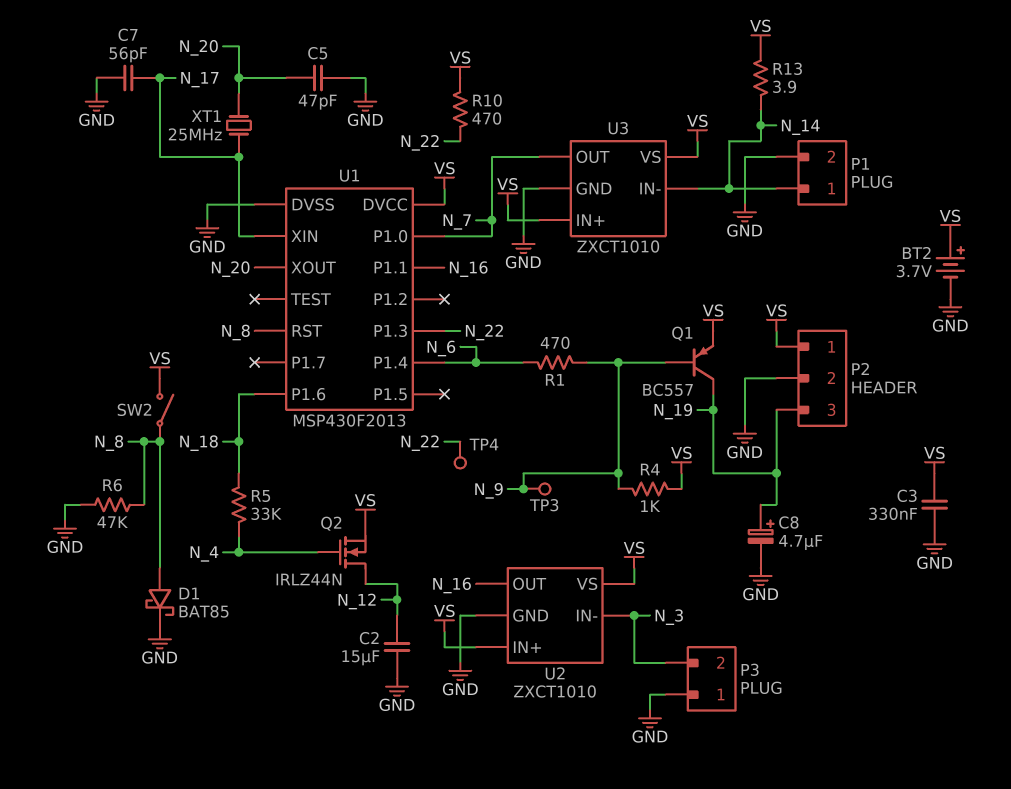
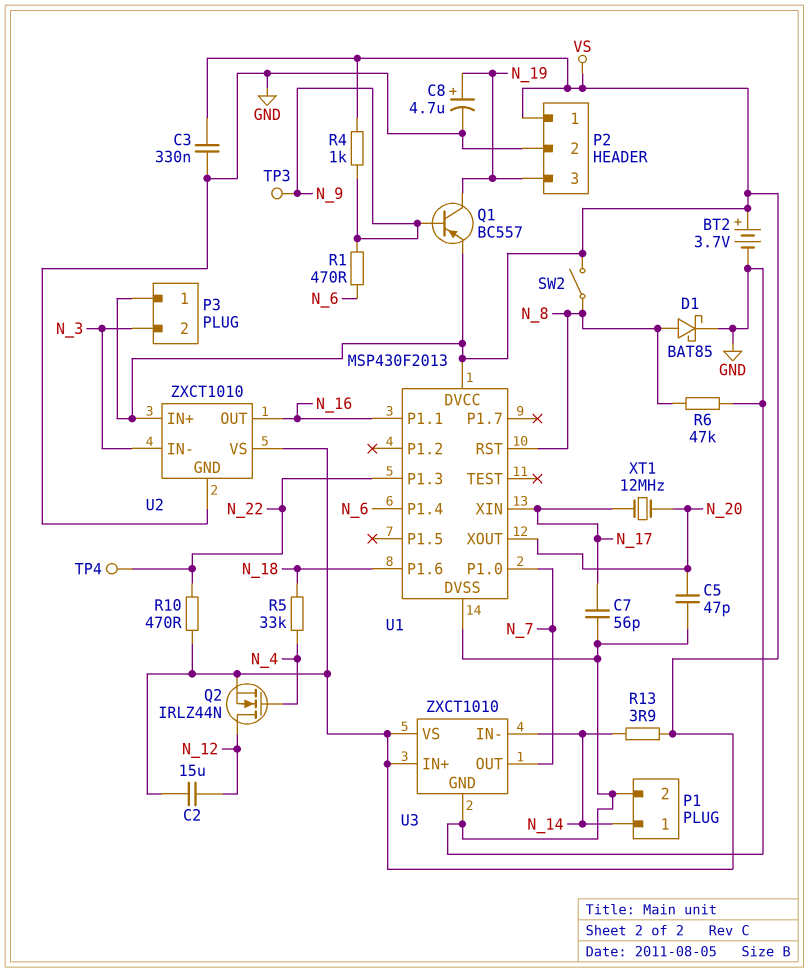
C2: 15uF (GND, N_12) -> 15uF (N_12, VS)
P3 pin 1: GND -> VS
XT1: 25MHz (N_17, N_20) -> 12MHz (N_17, N_20)

